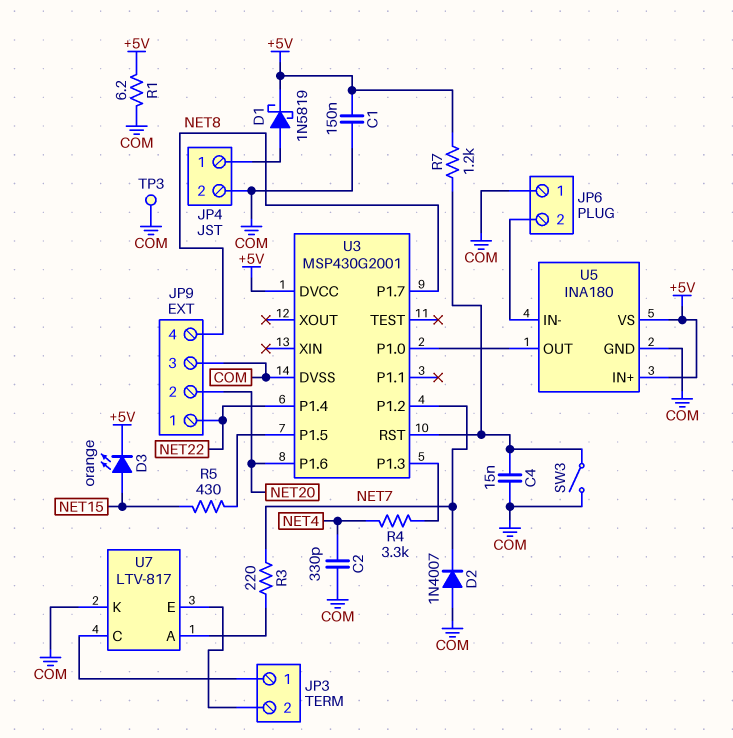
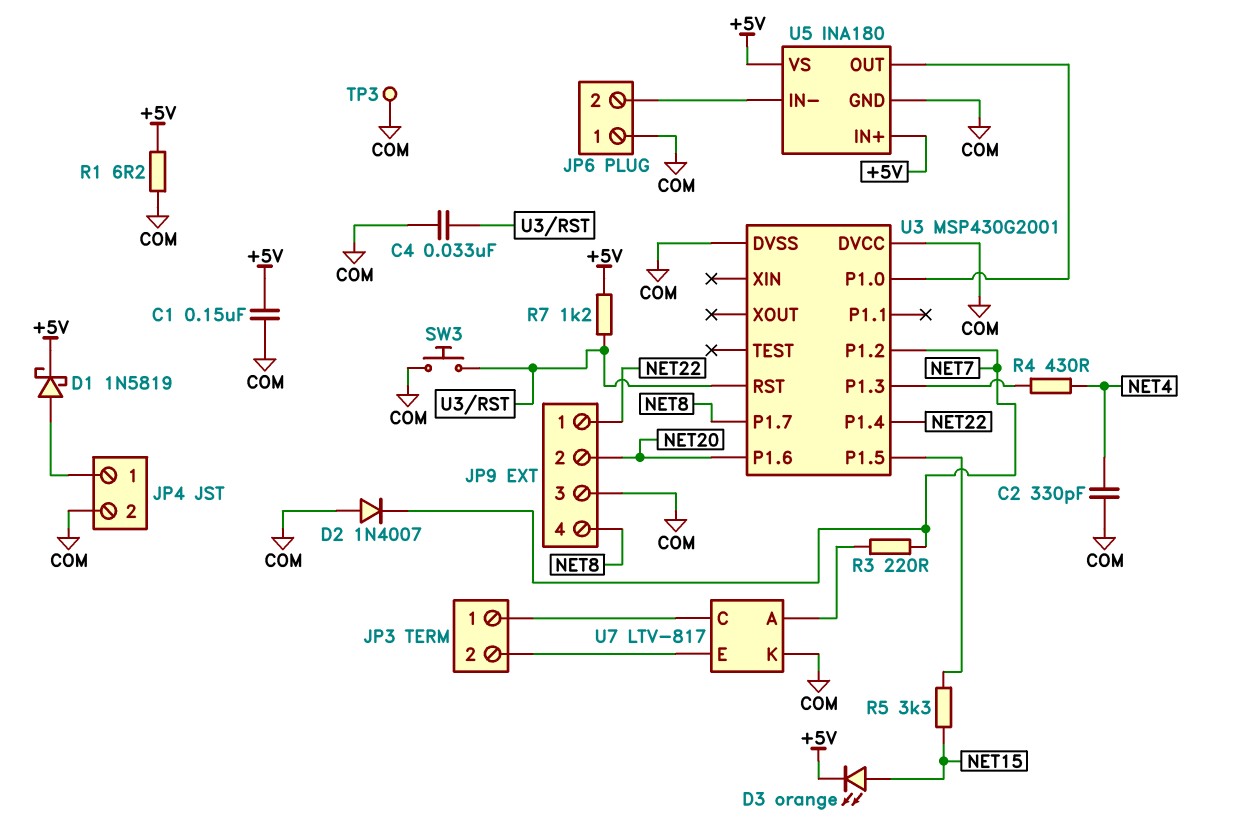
C4: 15nF (COM, U3/RST) -> 33nF (COM, U3/RST)
R4: 3.3k (NET4, U3/P1.3) -> 430 (NET4, U3/P1.3)
R5: 430 (NET15, U3/P1.5) -> 3.3k (NET15, U3/P1.5)
SW3: switch (COM, U3/RST) -> button (COM, U3/RST)
U3 pin DVCC: +5V -> COM

